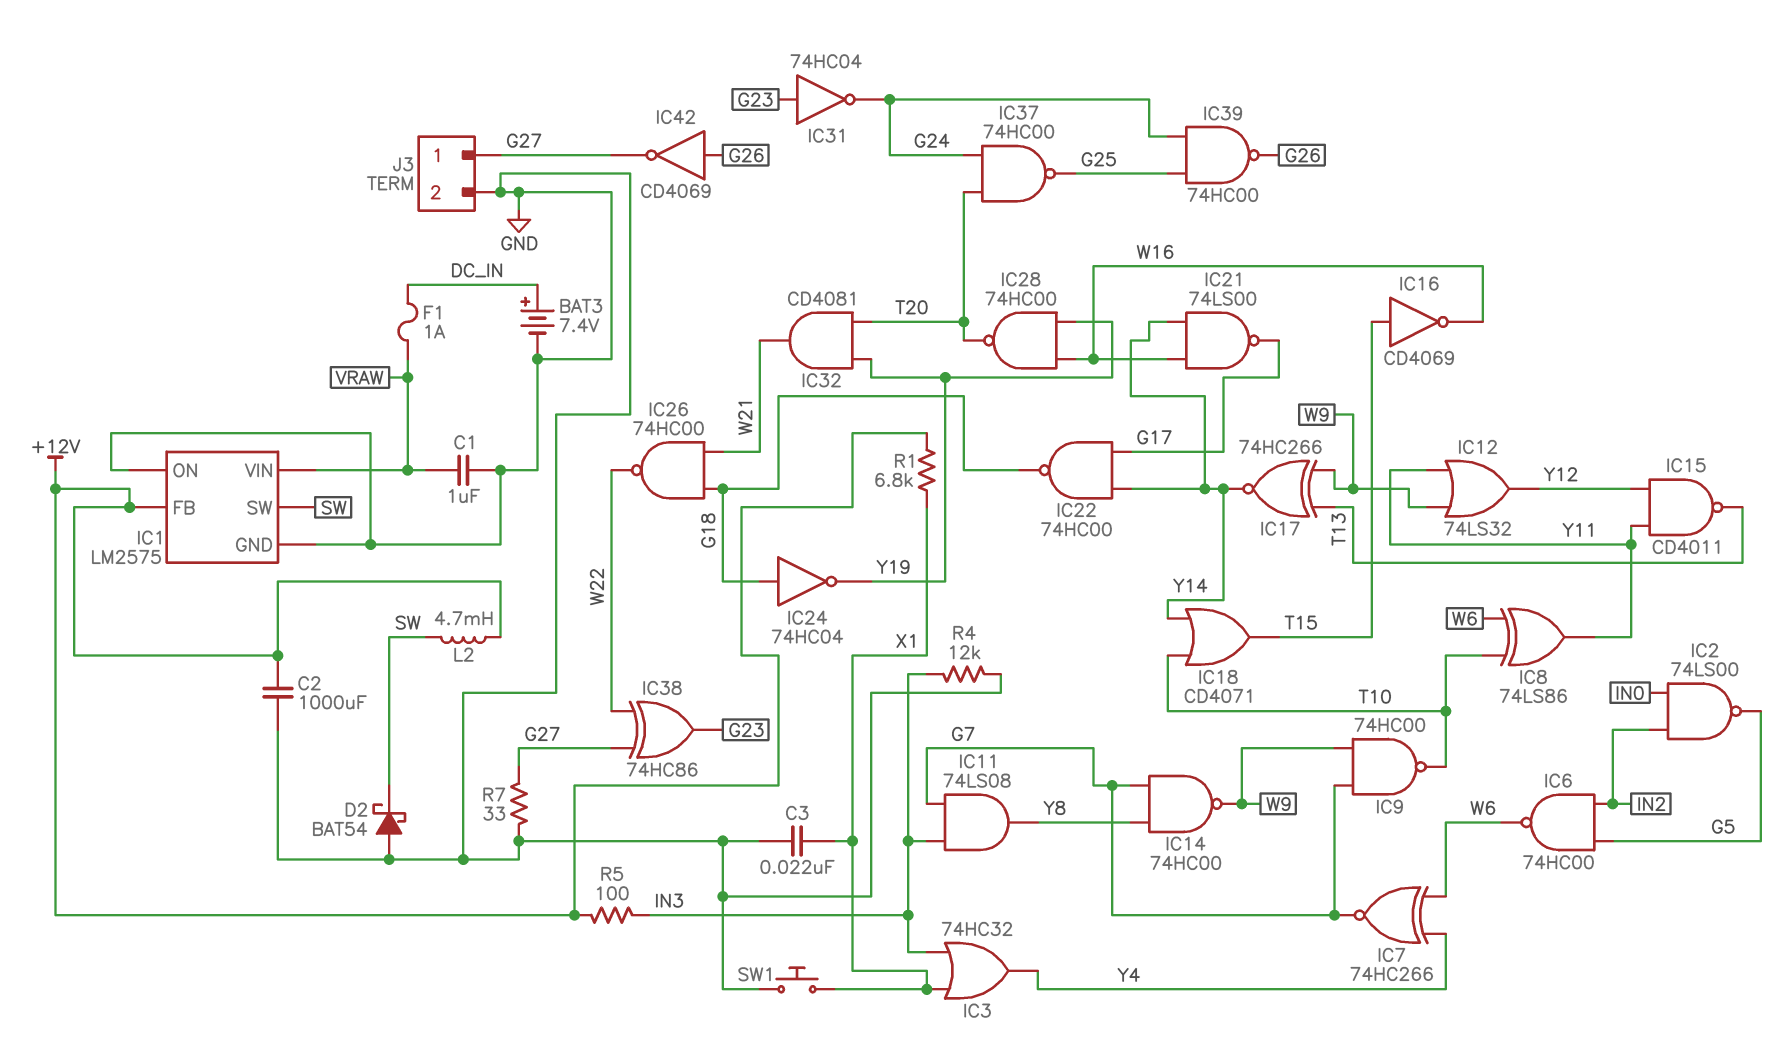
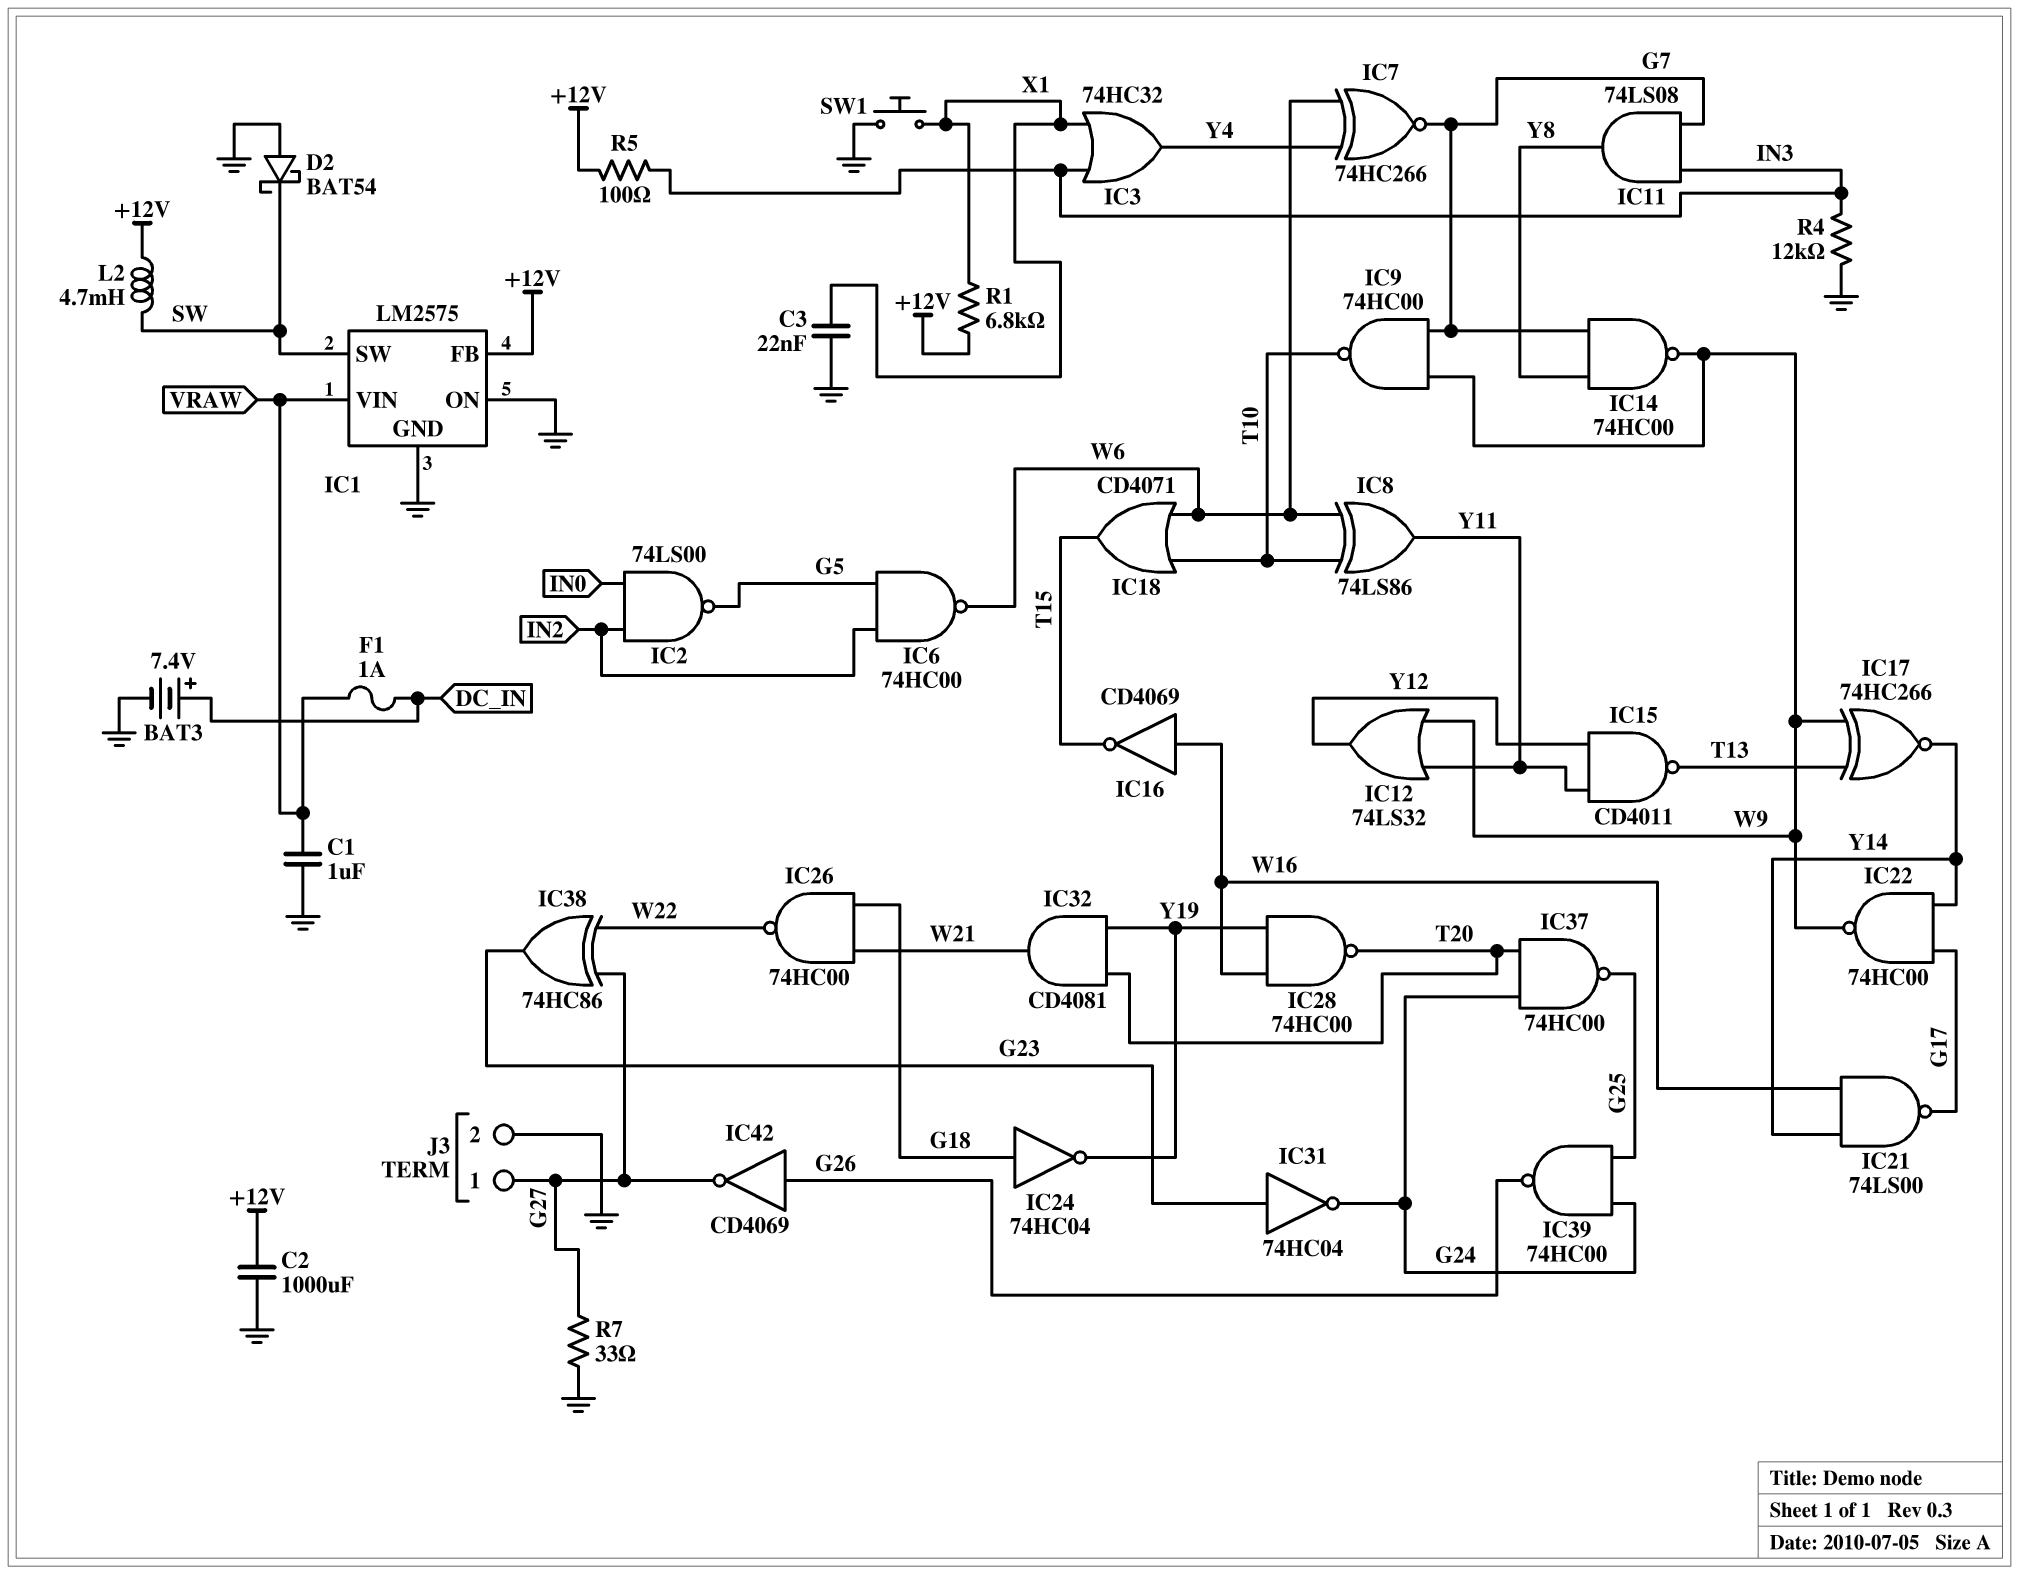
IC16: NOT CD4069 (in T15, out W16) -> NOT CD4069 (in W16, out T15)
IC18: OR CD4071 (in T10, in Y14, out T15) -> OR CD4071 (in T10, in W6, out T15)
IC22: NAND 74HC00 (in G17, in Y14, out G18) -> NAND 74HC00 (in G17, in Y14, out W9)

